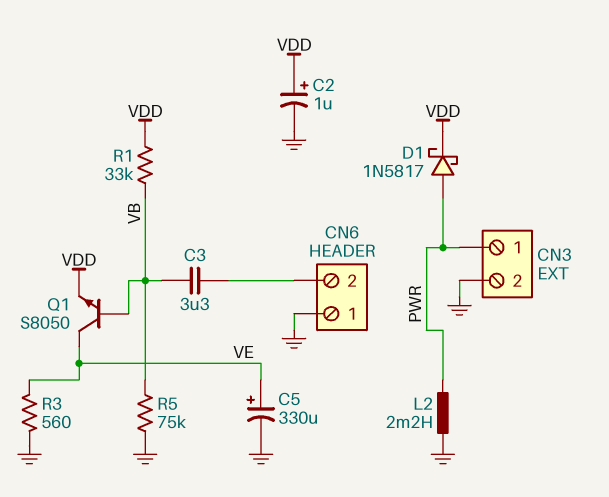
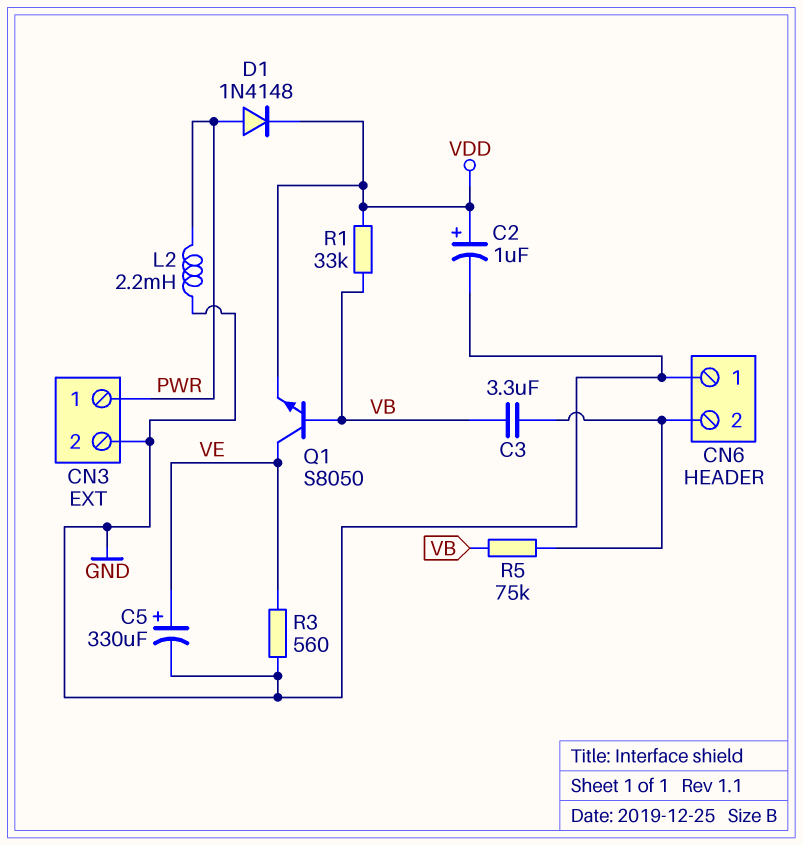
D1: schottky 1N5817 (A PWR, K VDD) -> diode 1N4148 (A PWR, K VDD)
R5: 75k (GND, VB) -> 75k (CN6/2, VB)

